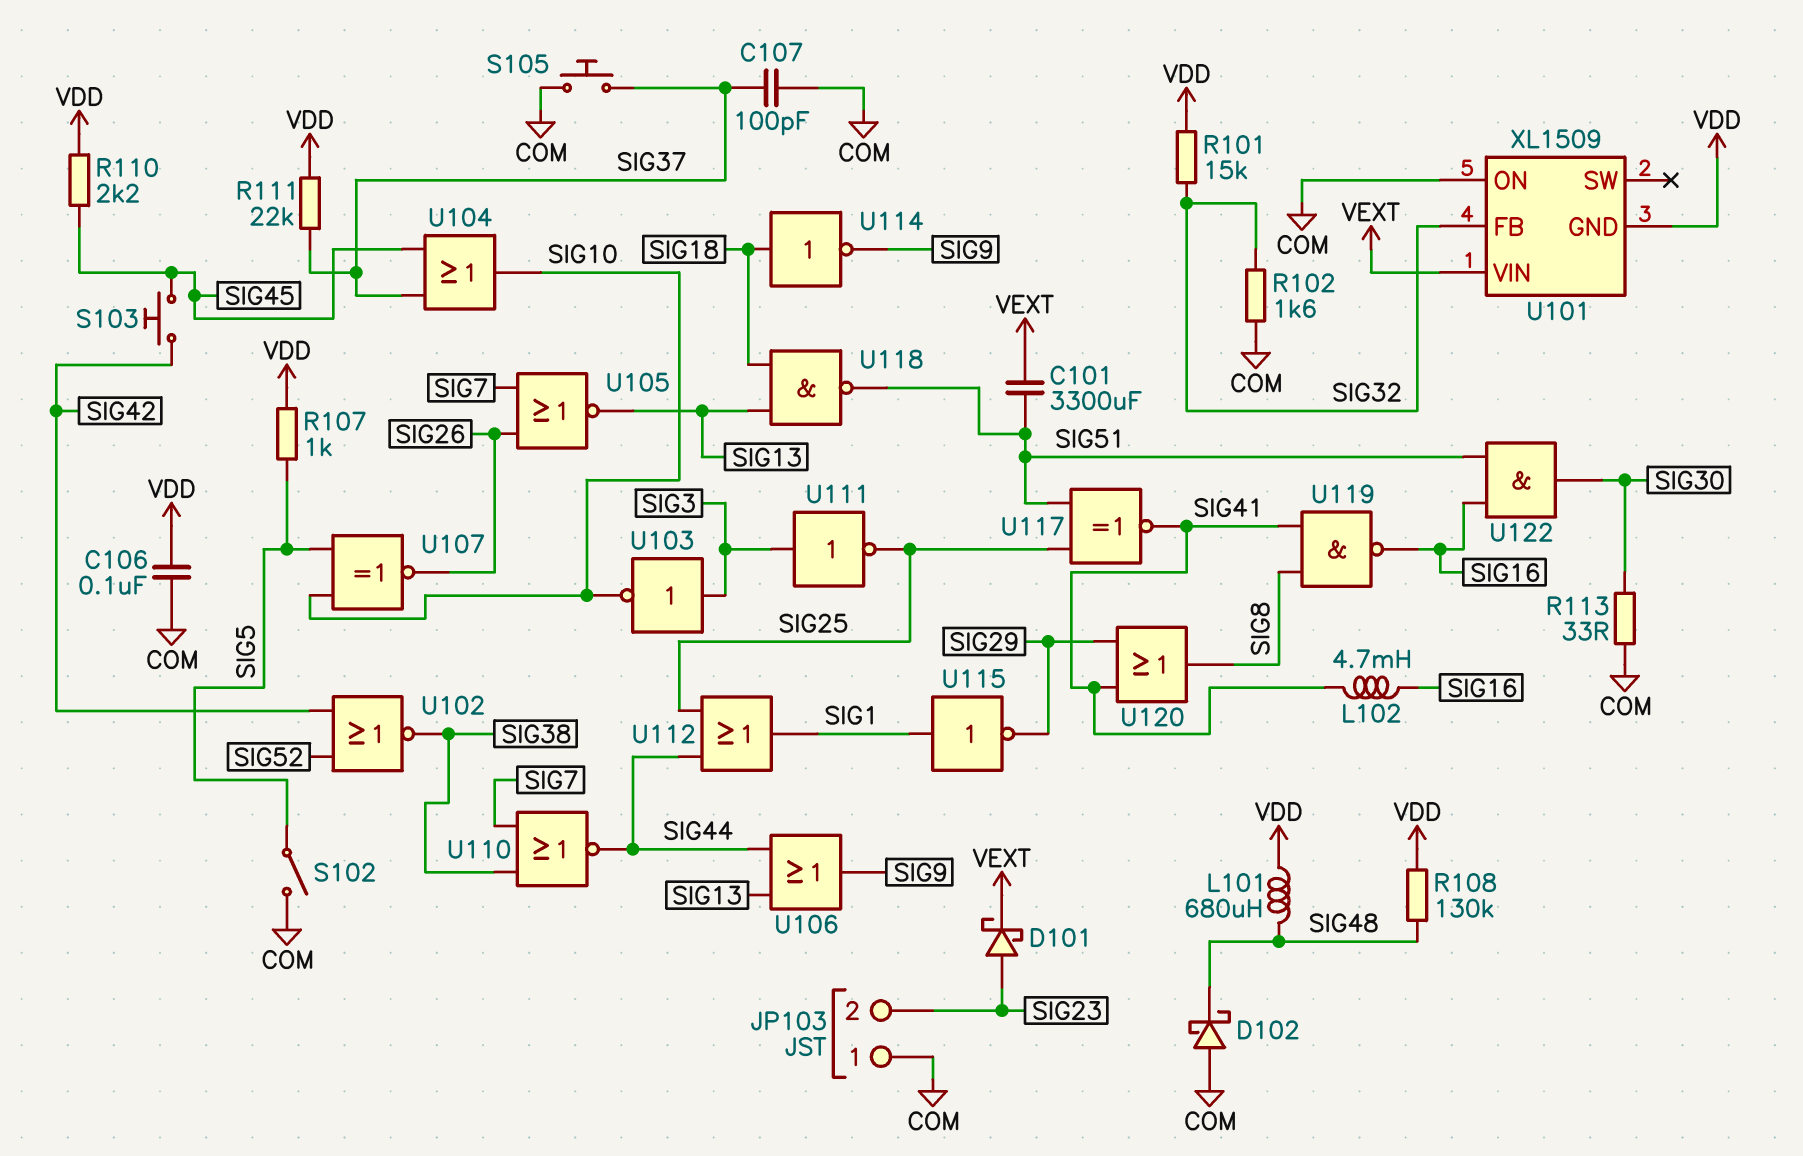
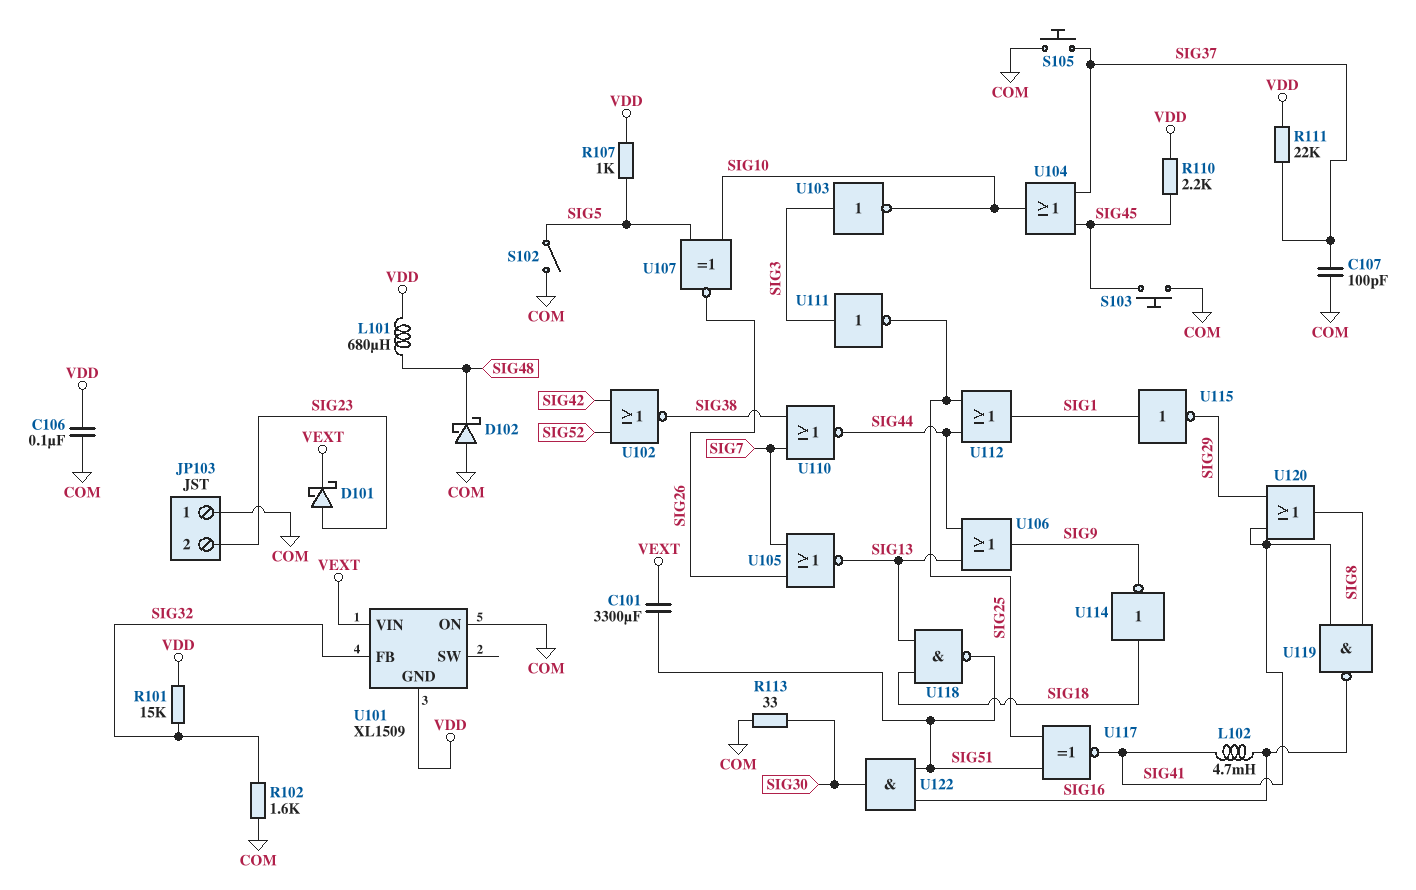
R108: 130k (SIG48, VDD) -> none
S103: button (SIG42, SIG45) -> button (COM, SIG45)

